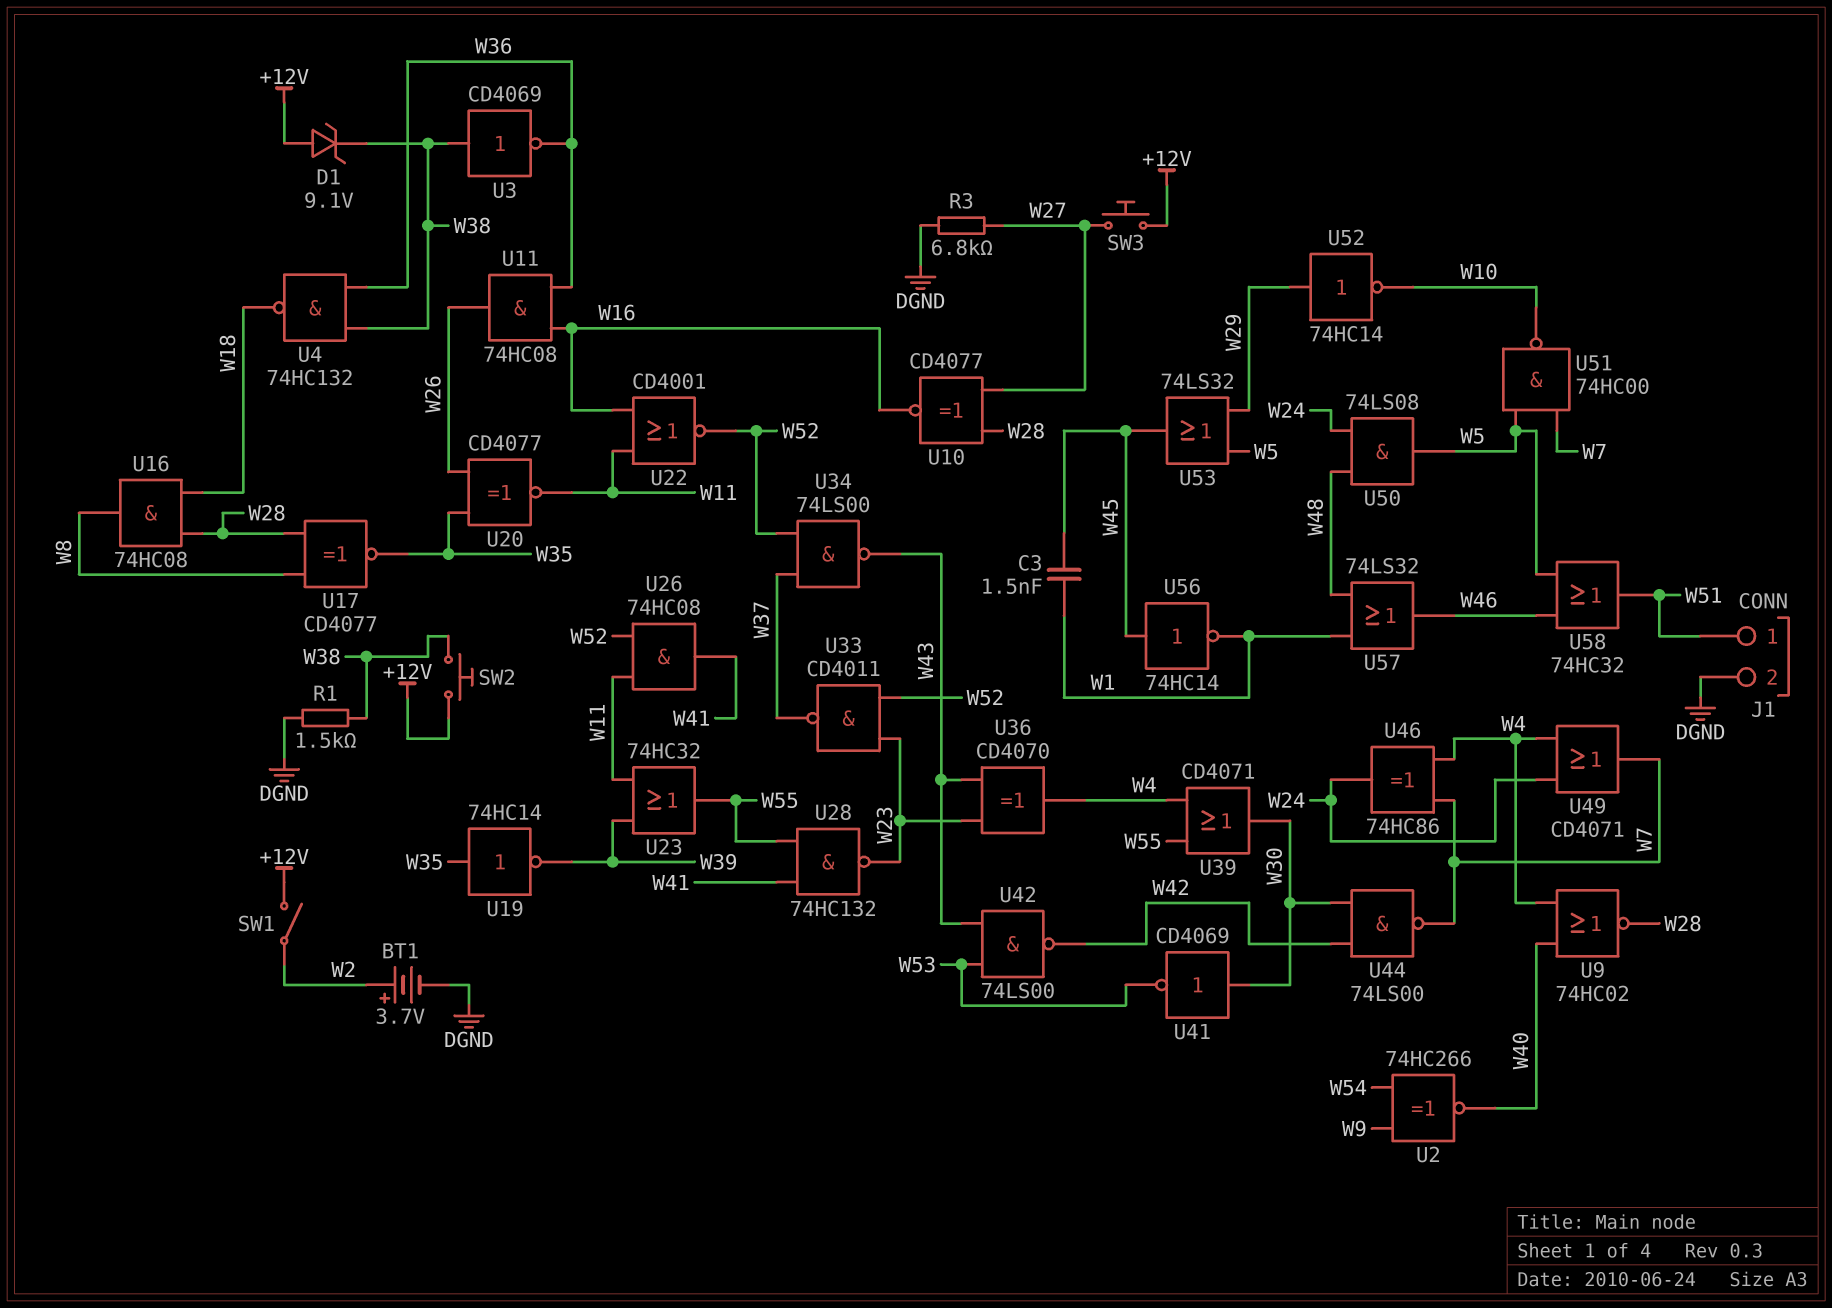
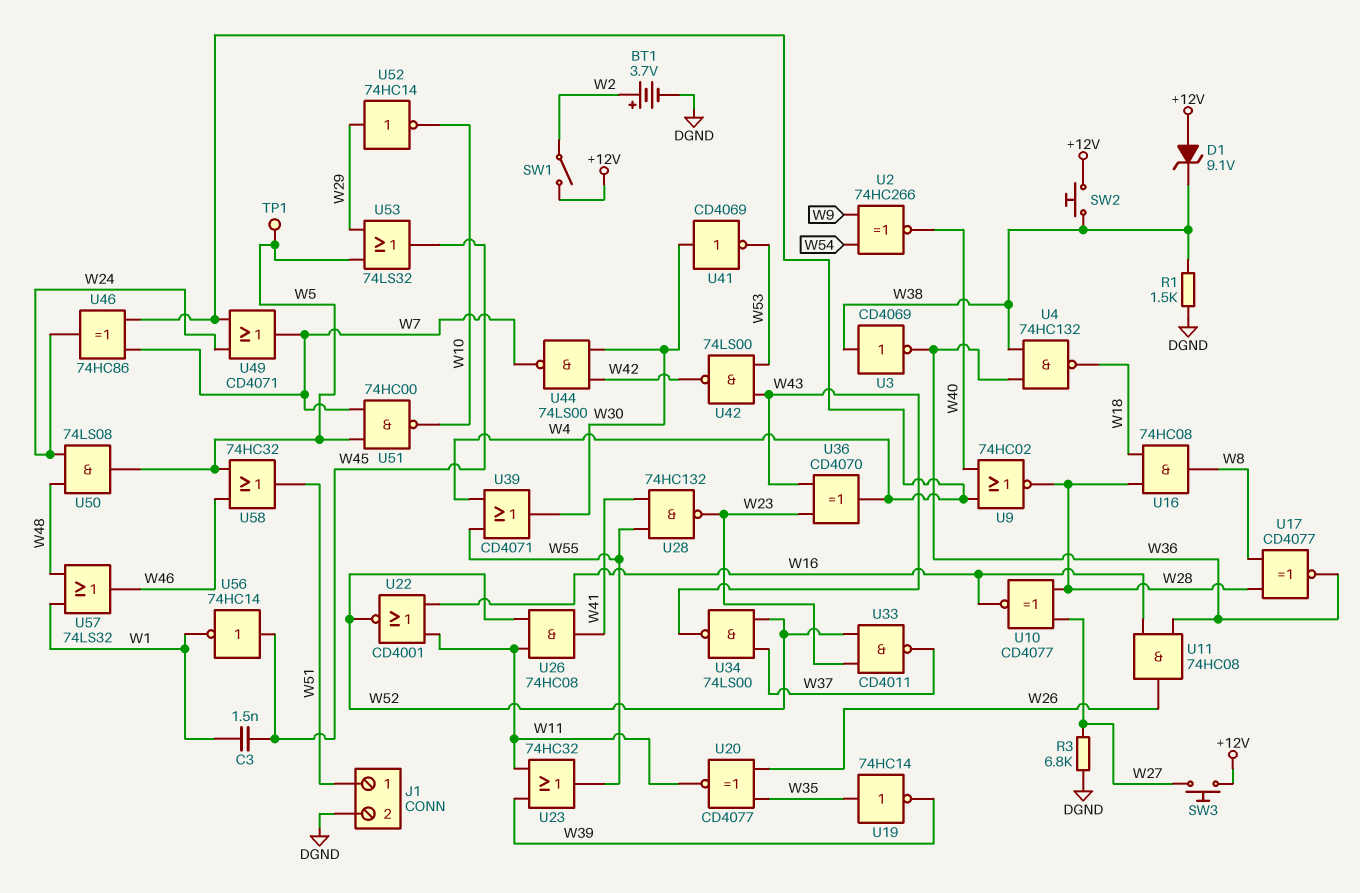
TP1: none -> test point (W5)
U17: XNOR CD4077 (in W8, in W28, out W35) -> XNOR CD4077 (in W8, in W28, out W36)

